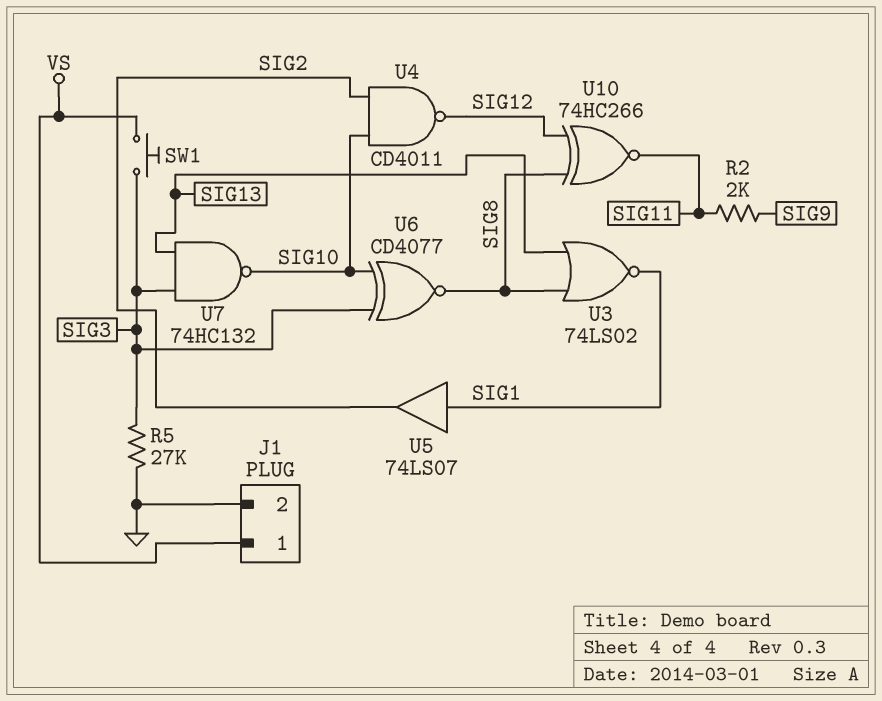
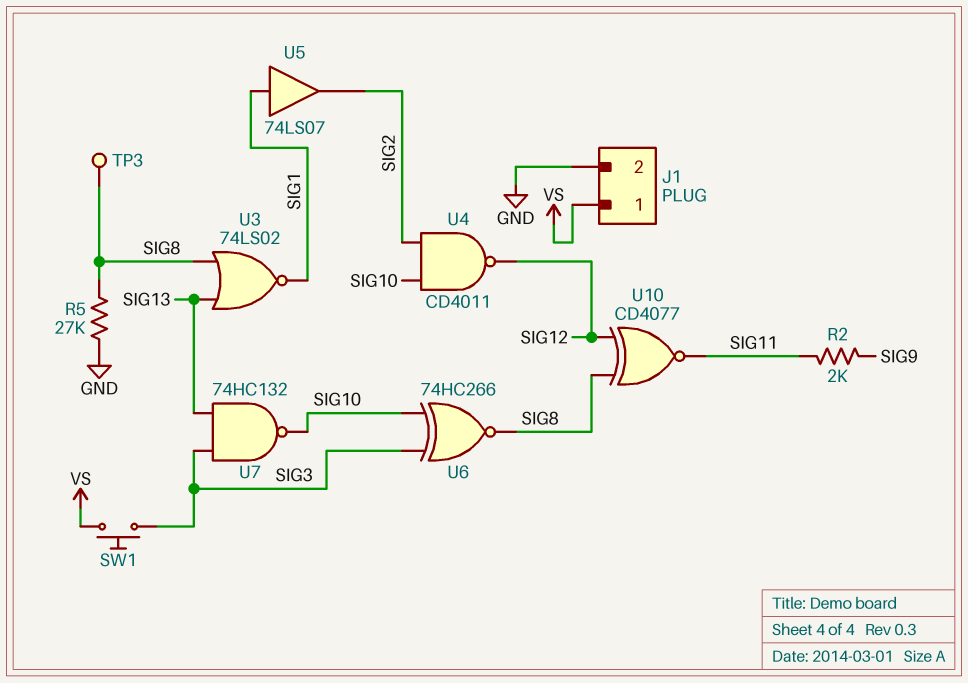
R5: 27k (GND, SIG3) -> 27k (GND, SIG8)
TP3: none -> test point (SIG8)
U6: XNOR CD4077 (in SIG3, in SIG10, out SIG8) -> XNOR 74HC266 (in SIG3, in SIG10, out SIG8)
U10: XNOR 74HC266 (in SIG8, in SIG12, out SIG11) -> XNOR CD4077 (in SIG8, in SIG12, out SIG11)

